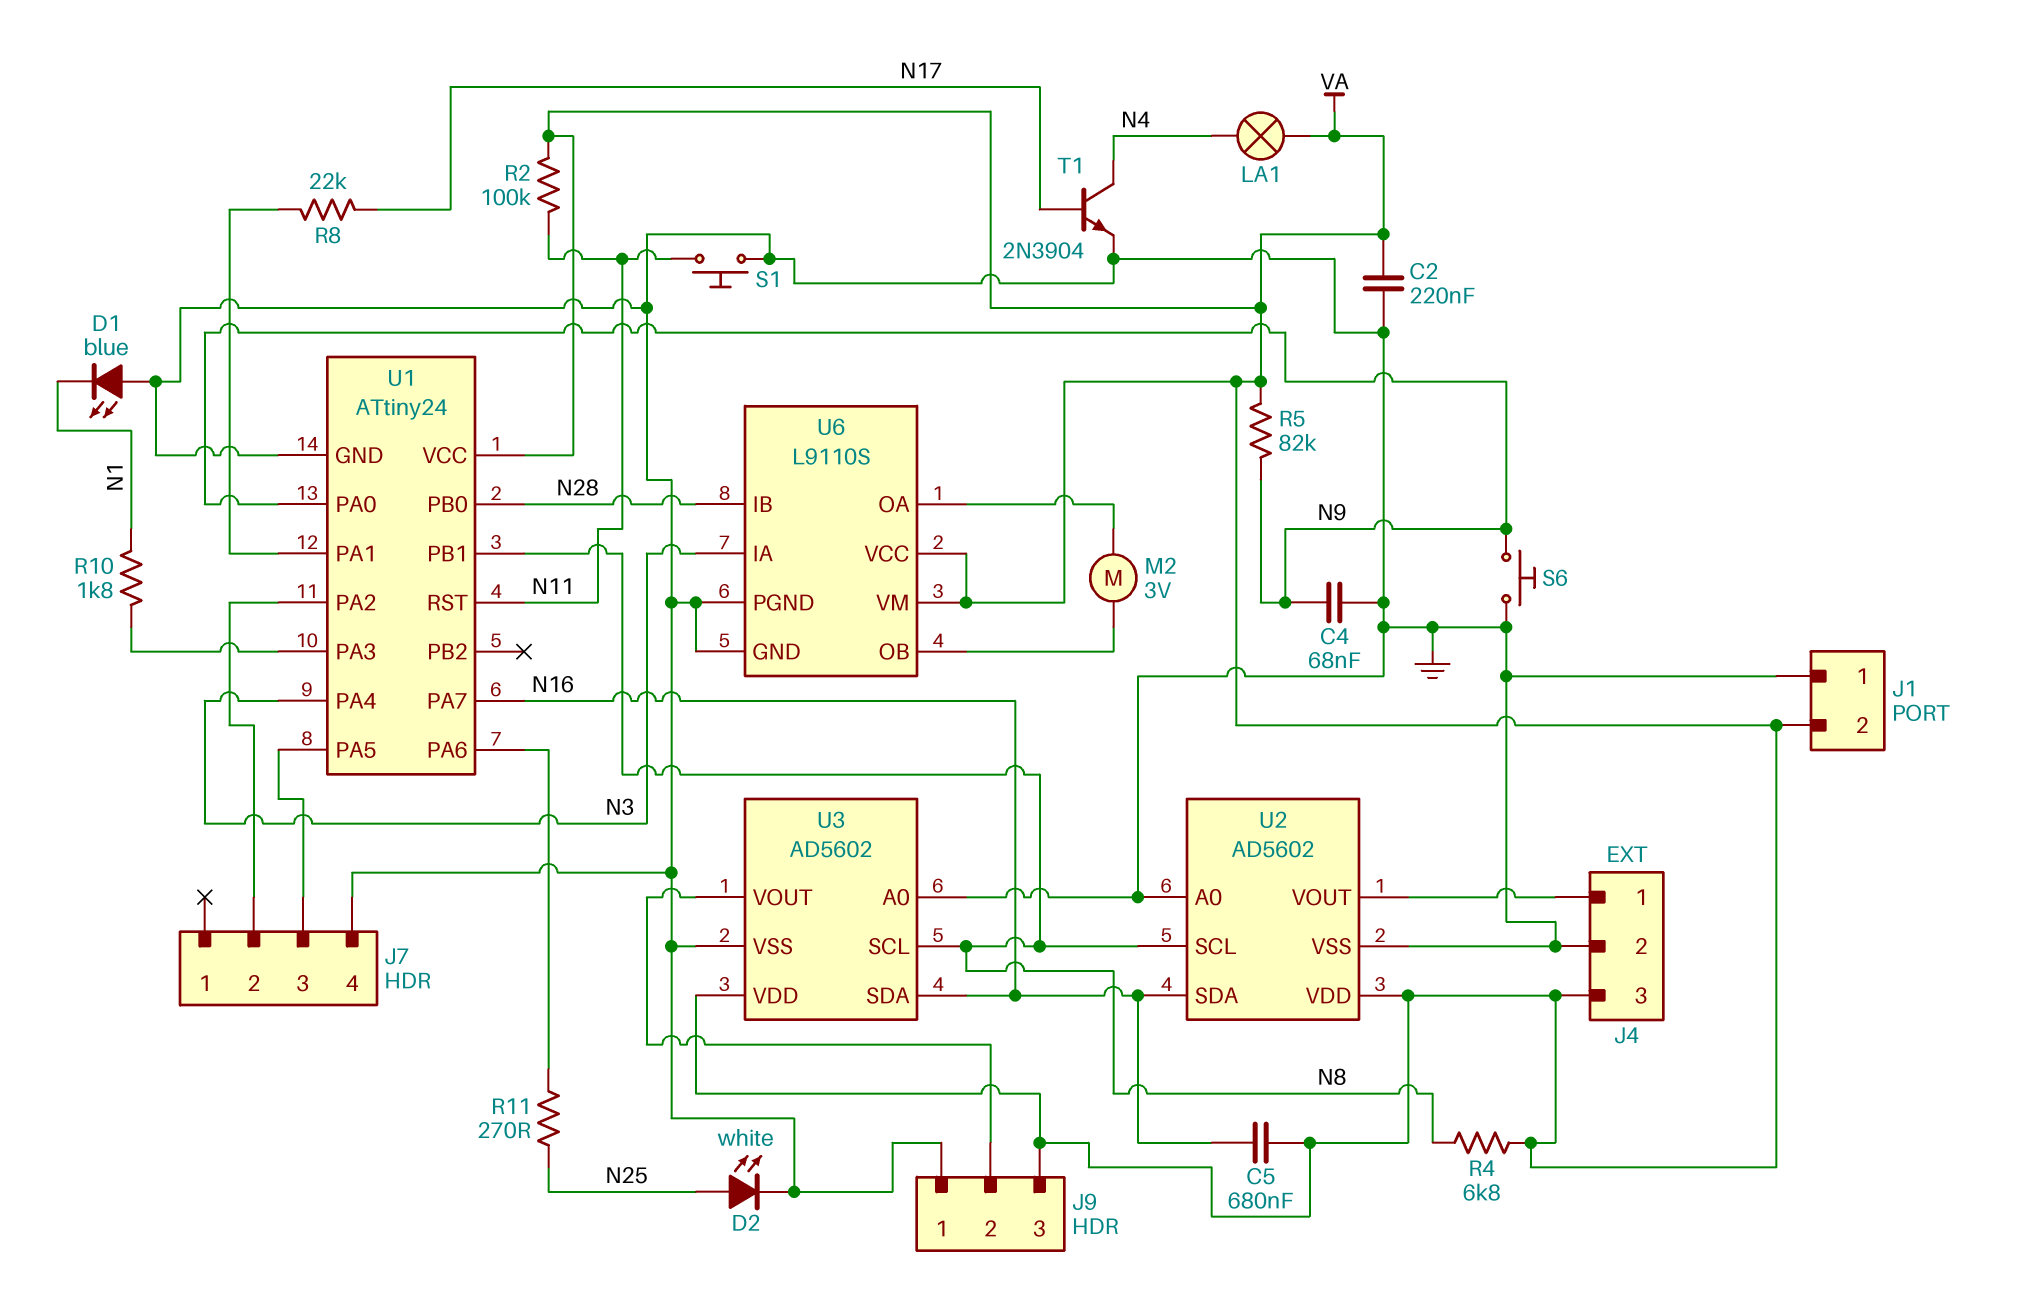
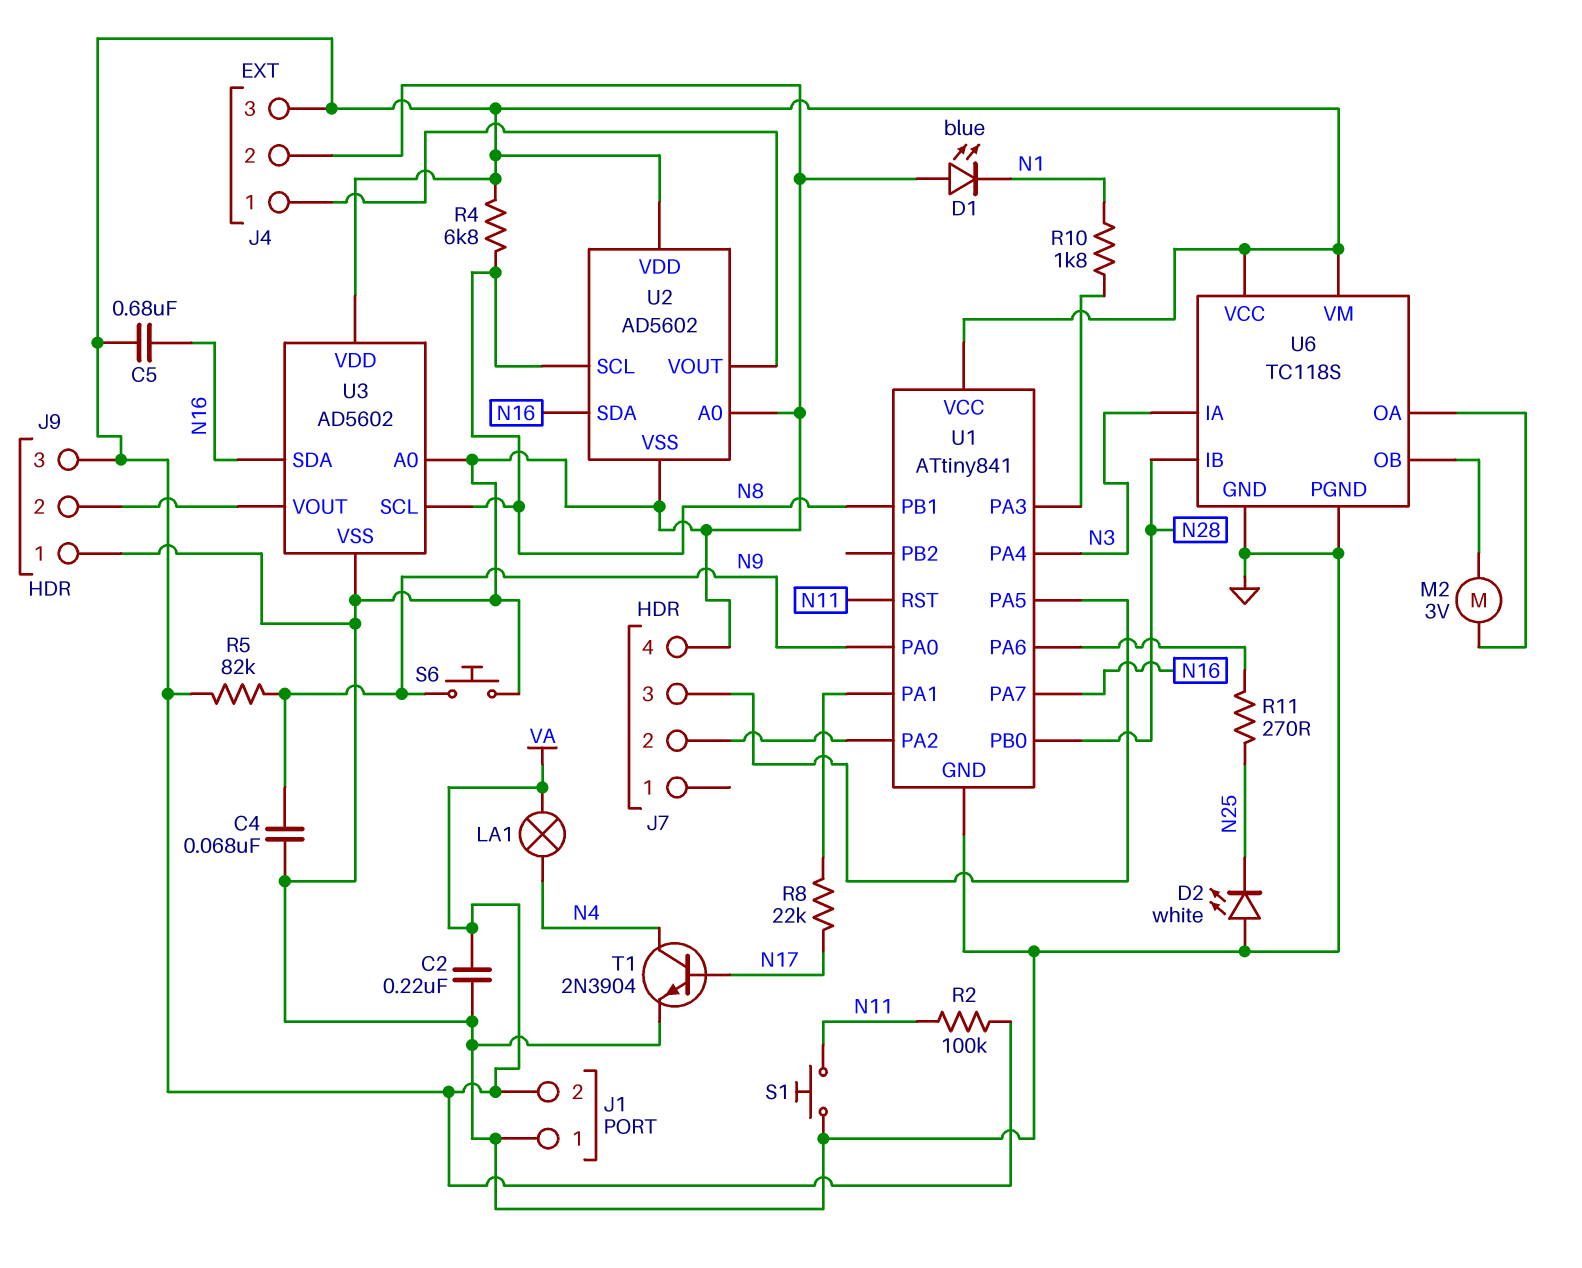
D2: LED white (A N25, K GND) -> LED white (A GND, K N25)
U1: ATtiny24 -> ATtiny841
U6: L9110S -> TC118S

